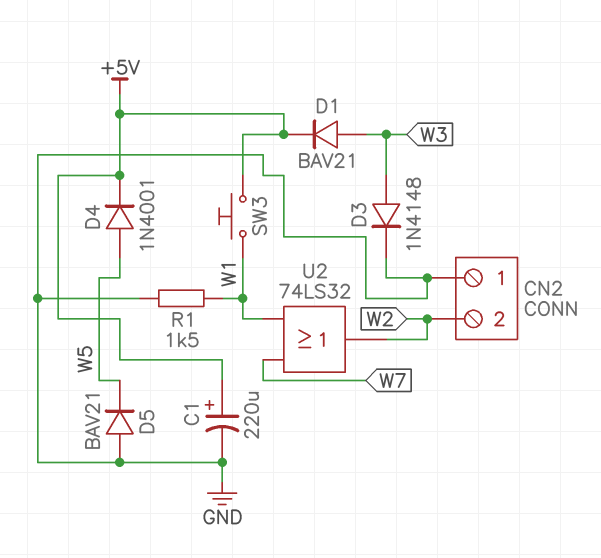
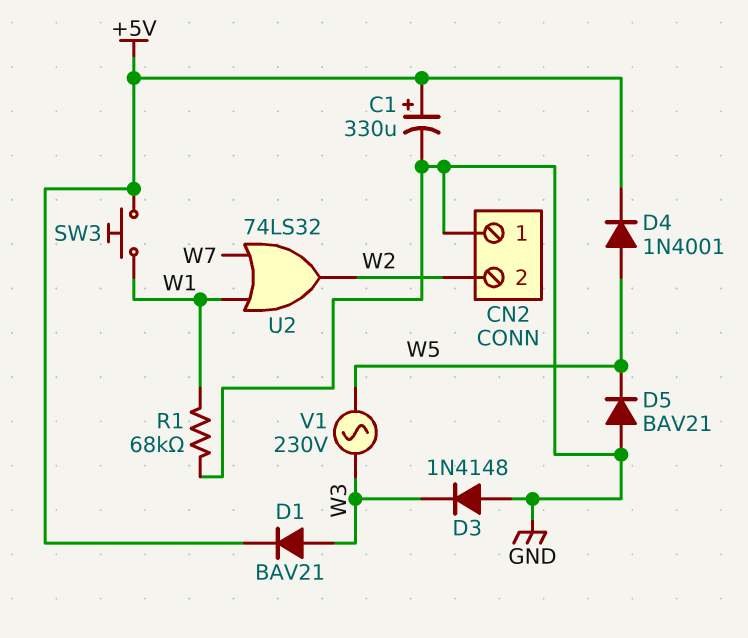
C1: 220uF (plus +5V, minus GND) -> 330uF (plus +5V, minus GND)
D3: diode 1N4148 (A W3, K GND) -> diode 1N4148 (A GND, K W3)
R1: 1.5k (GND, W1) -> 68k (GND, W1)
V1: none -> AC 230V (W3, W5)

